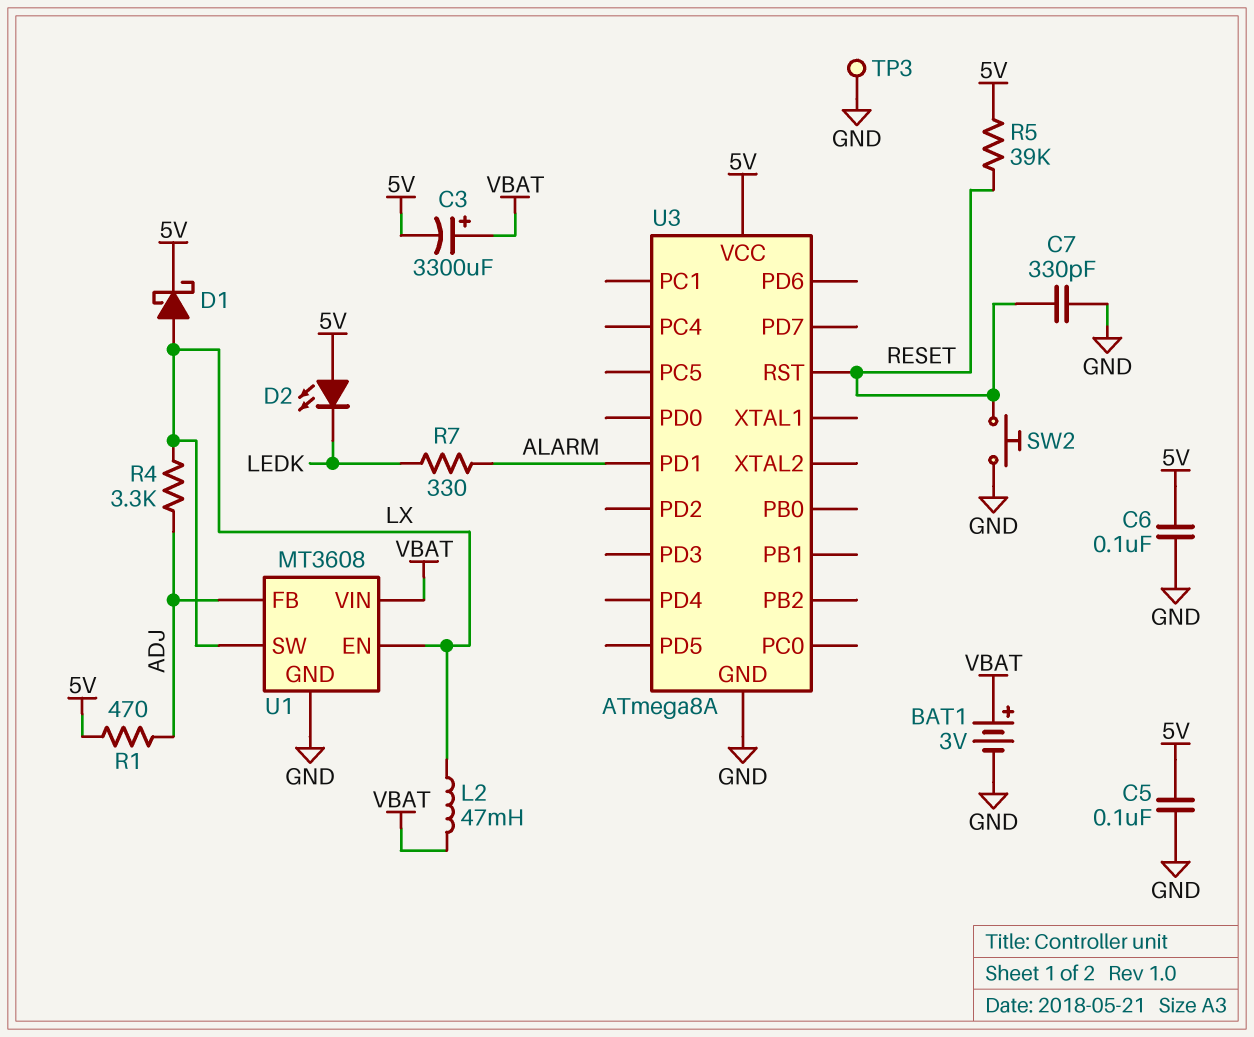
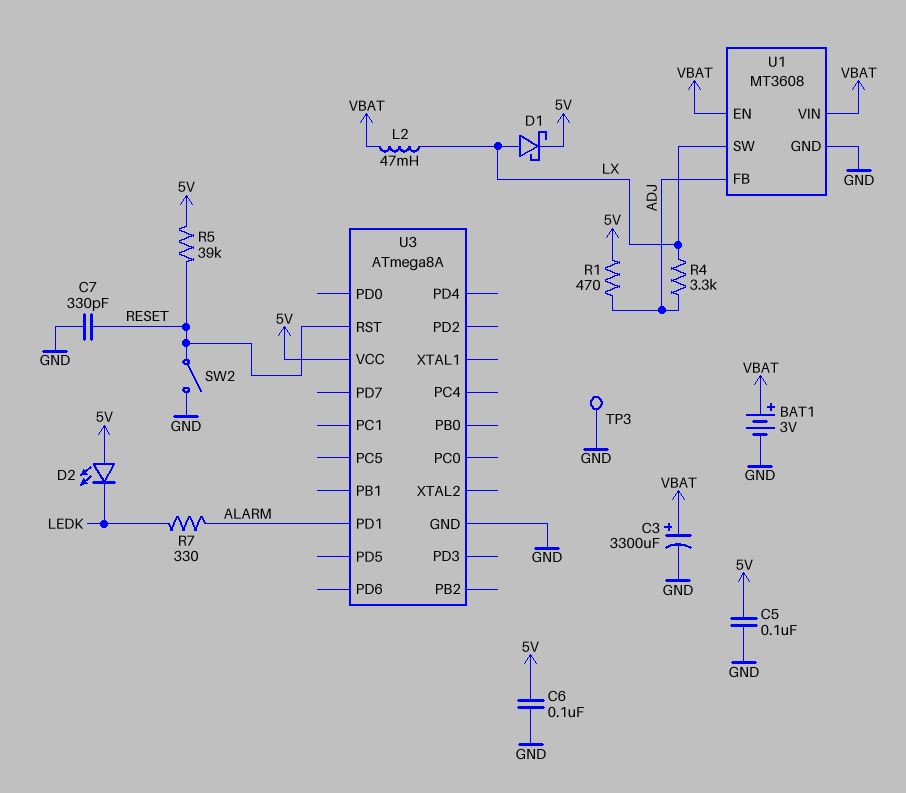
C3: 3300uF (plus VBAT, minus 5V) -> 3300uF (plus VBAT, minus GND)
SW2: button (GND, RESET) -> switch (GND, RESET)
U1 pin EN: LX -> VBAT

